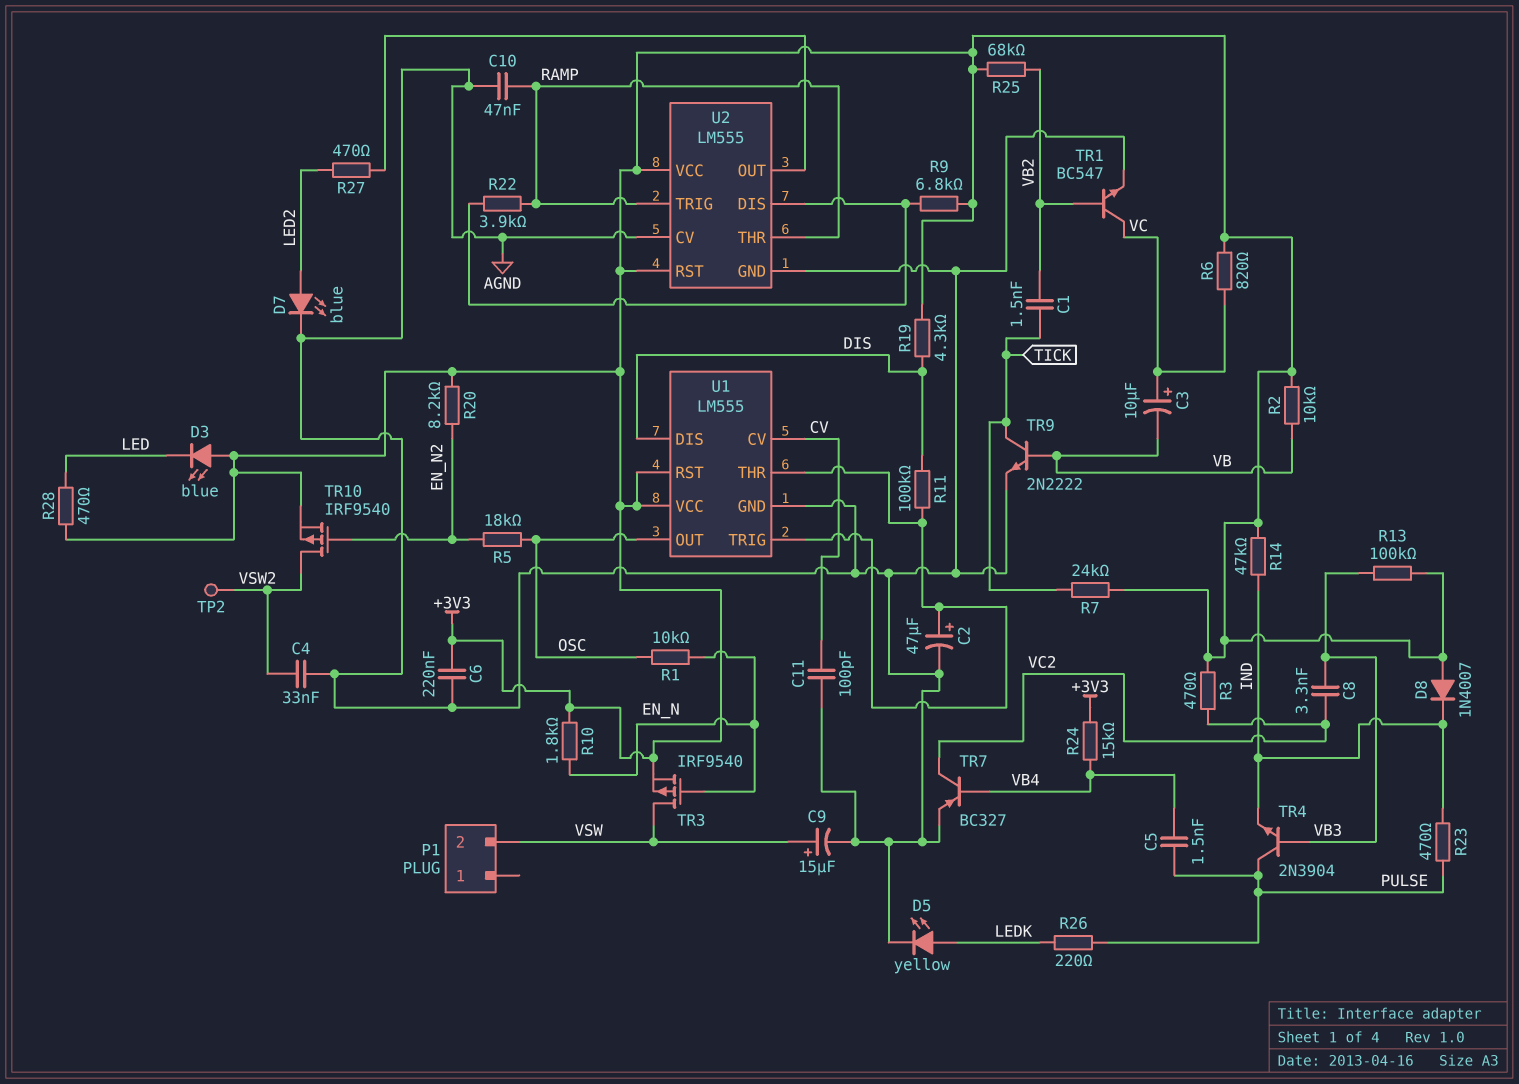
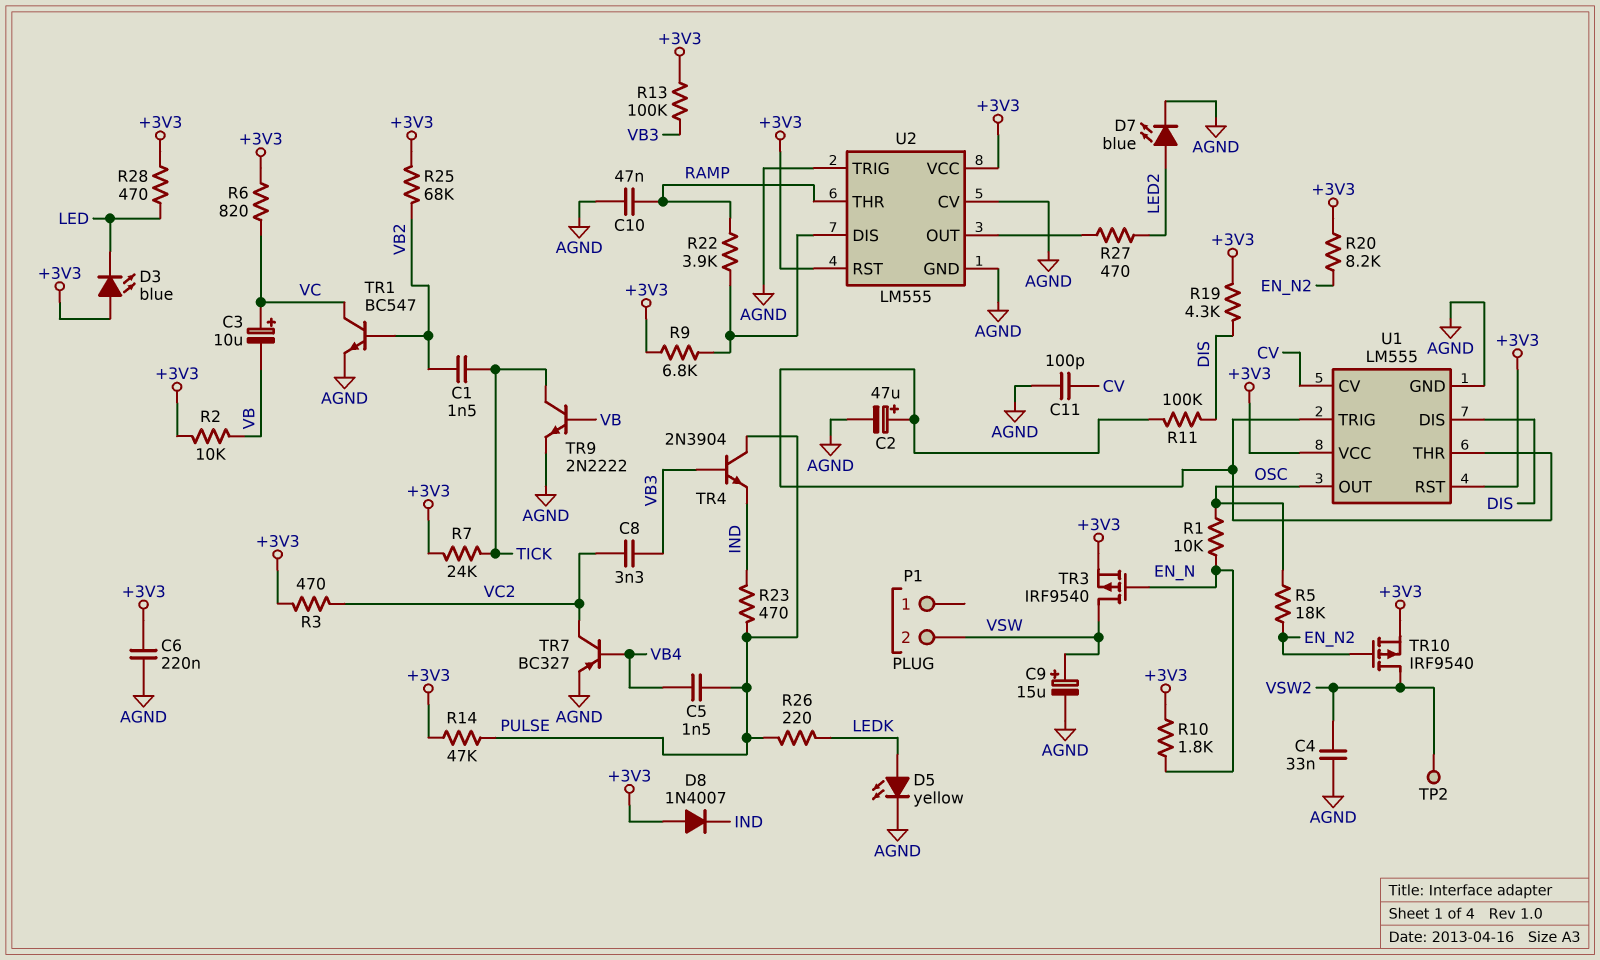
R14: 47k (+3V3, IND) -> 47k (+3V3, PULSE)
R24: 15k (+3V3, VB4) -> none
U2 pin TRIG: RAMP -> AGND

